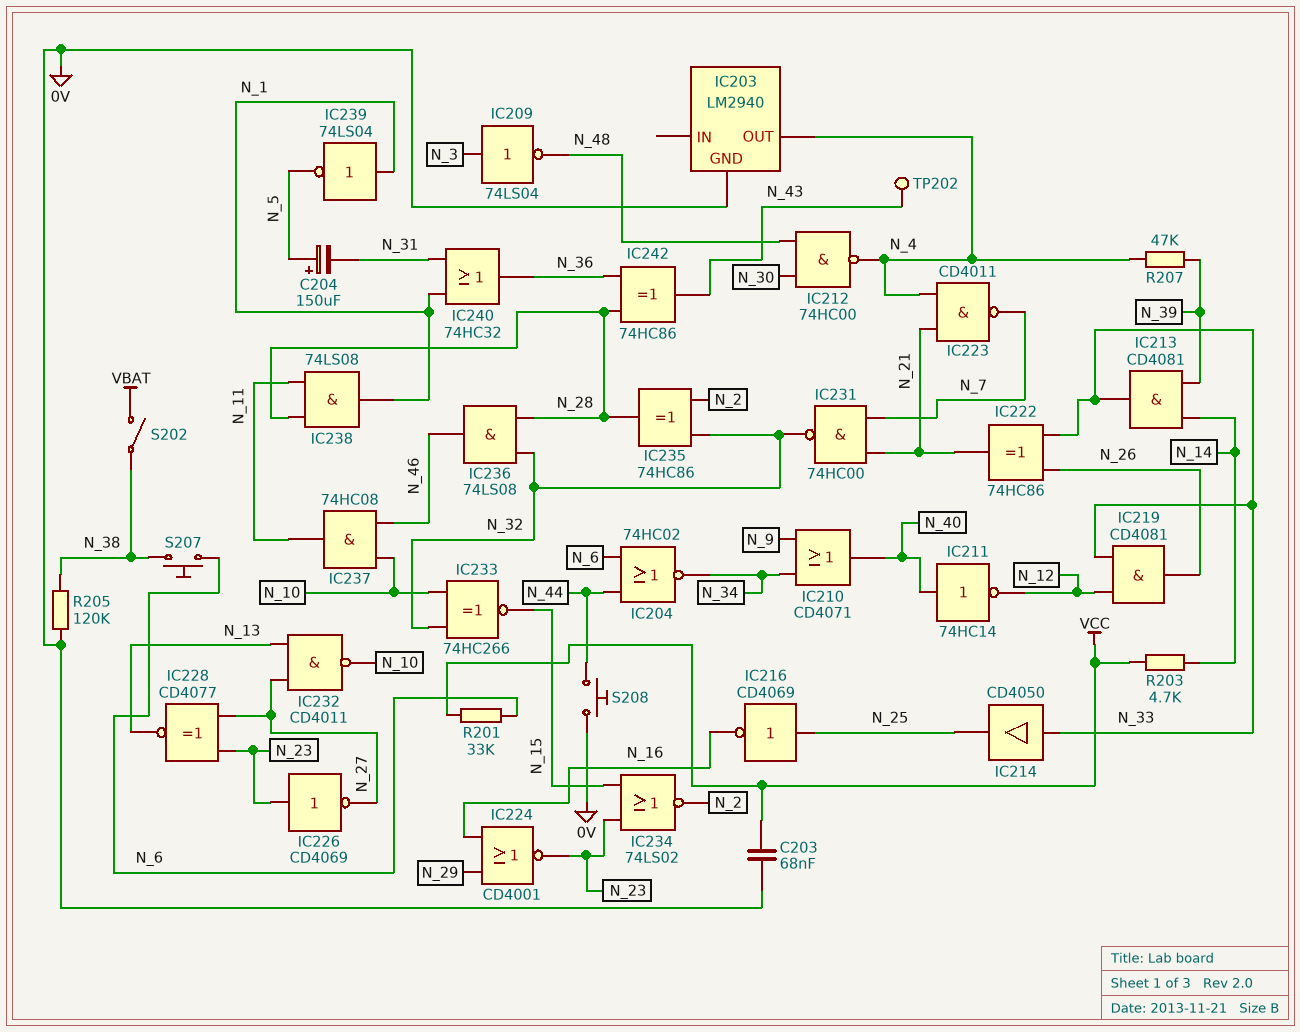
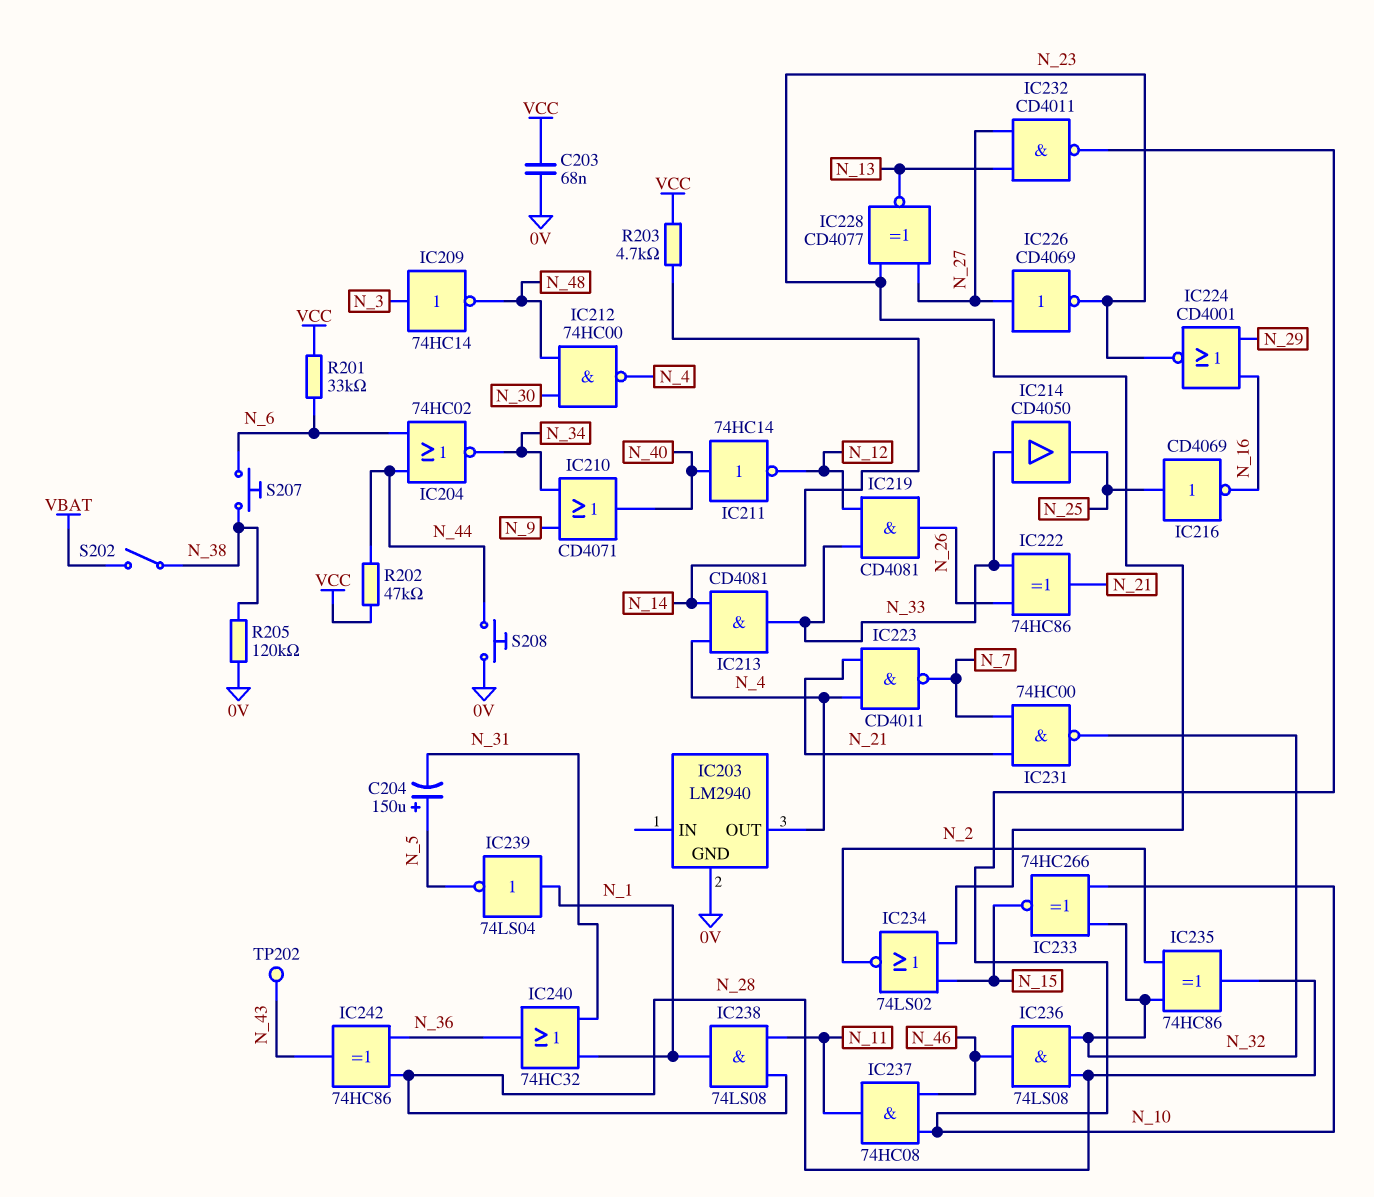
IC209: NOT 74LS04 (in N_3, out N_48) -> NOT 74HC14 (in N_3, out N_48)
IC213: AND CD4081 (in N_14, in N_39, out N_33) -> AND CD4081 (in N_4, in N_14, out N_33)
IC226: NOT CD4069 (in N_23, out N_27) -> NOT CD4069 (in N_27, out N_23)
R202: none -> 47k (N_44, VCC)
R207: 47k (N_4, N_39) -> none

